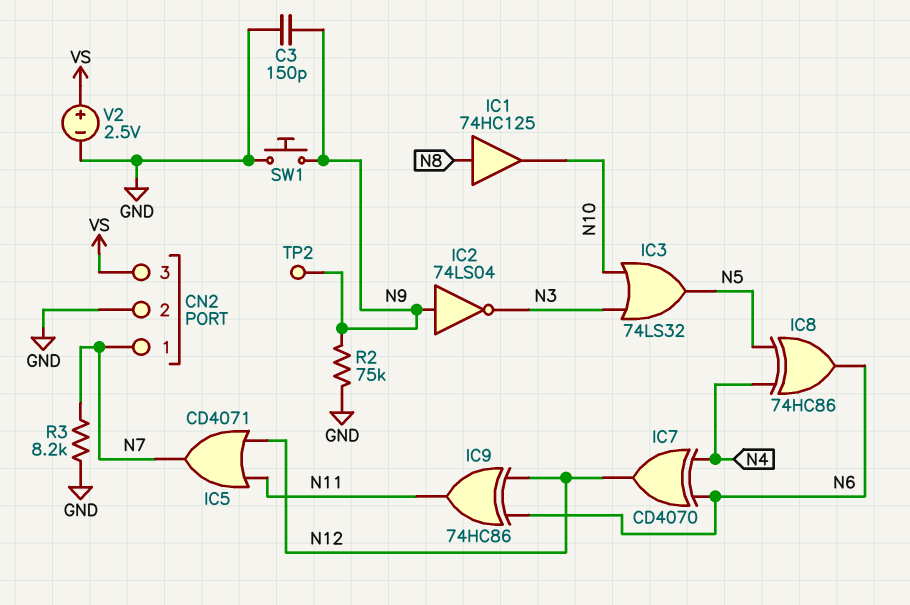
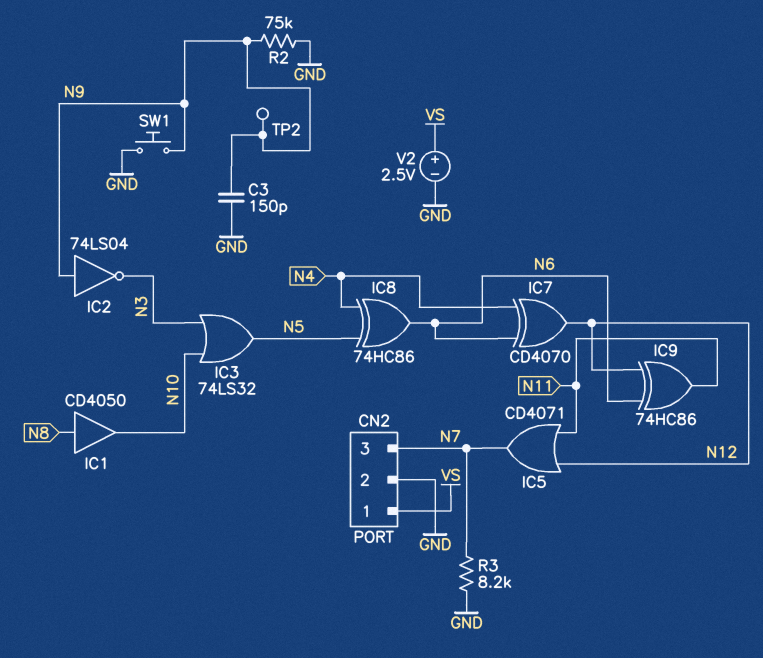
CN2 pin 1: N7 -> VS
CN2 pin 3: VS -> N7
IC1: buffer 74HC125 (in N8, out N10) -> buffer CD4050 (in N8, out N10)

